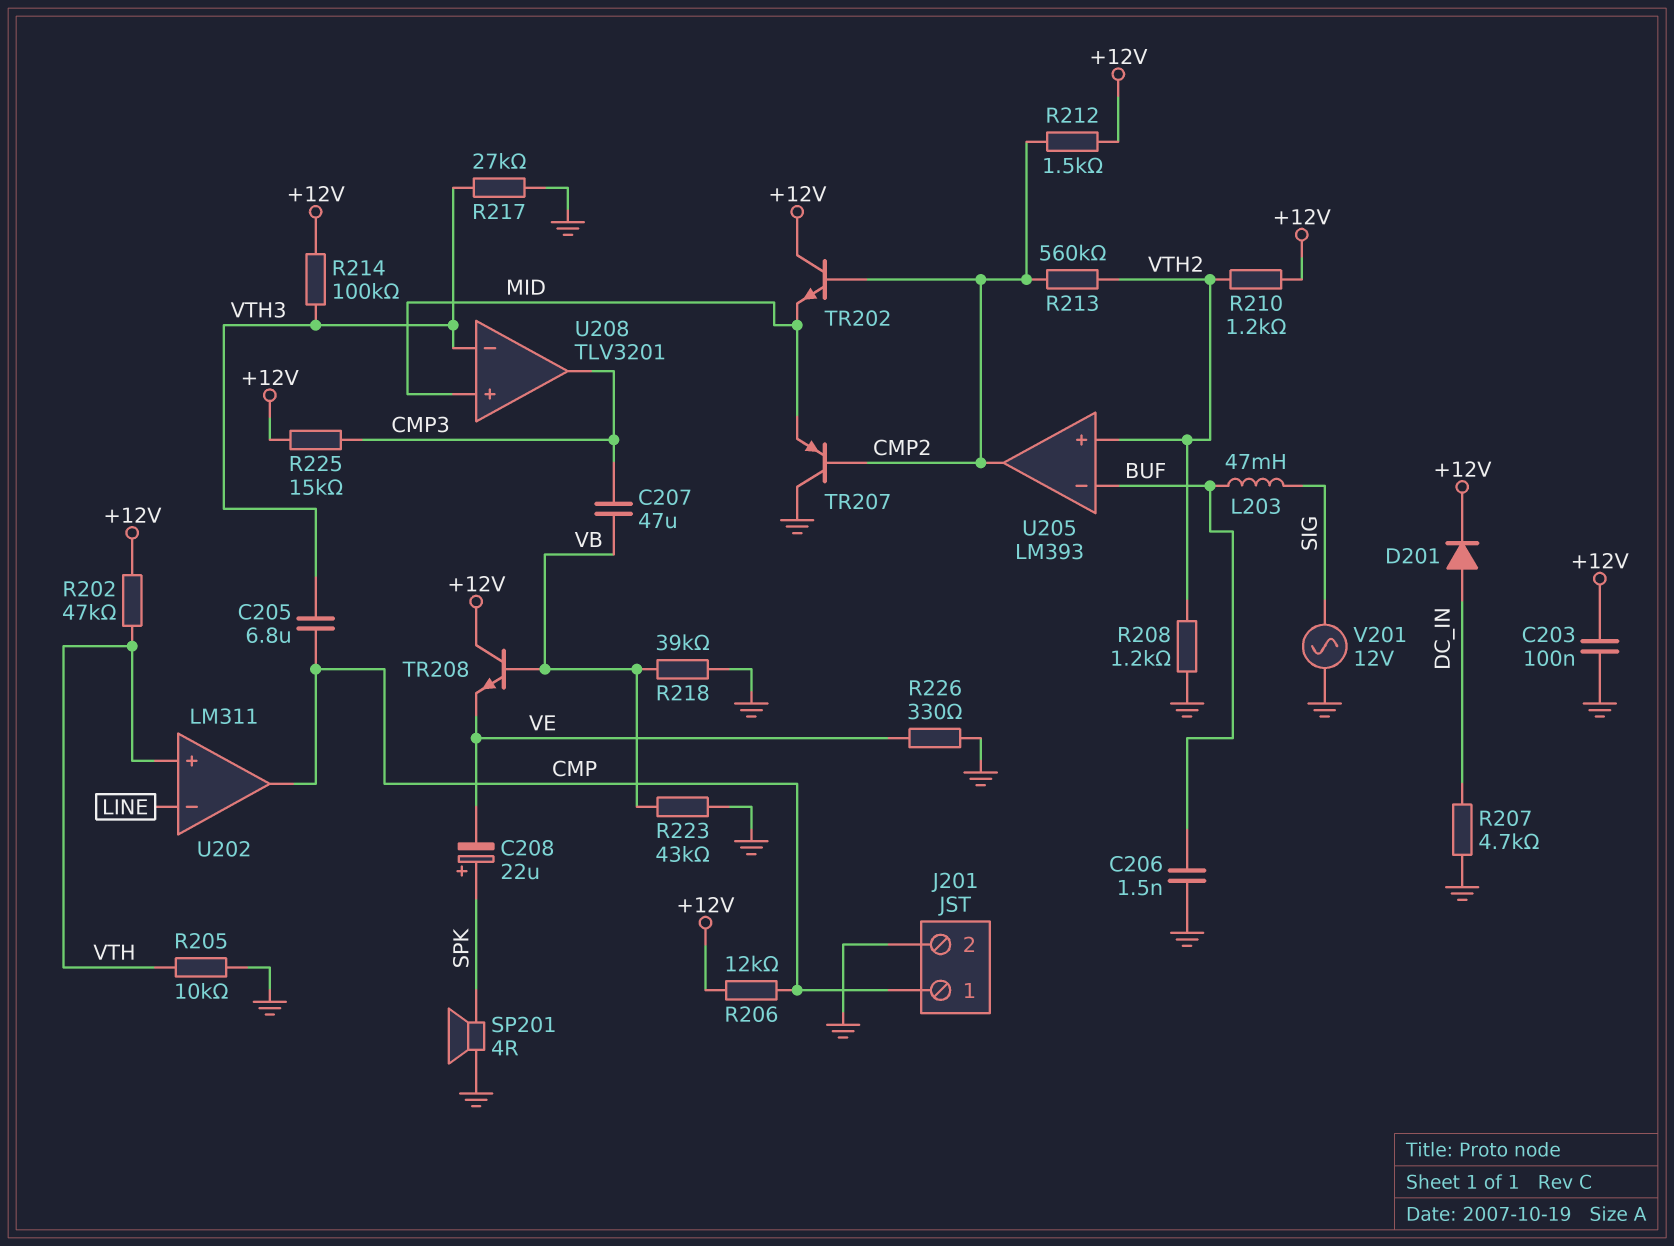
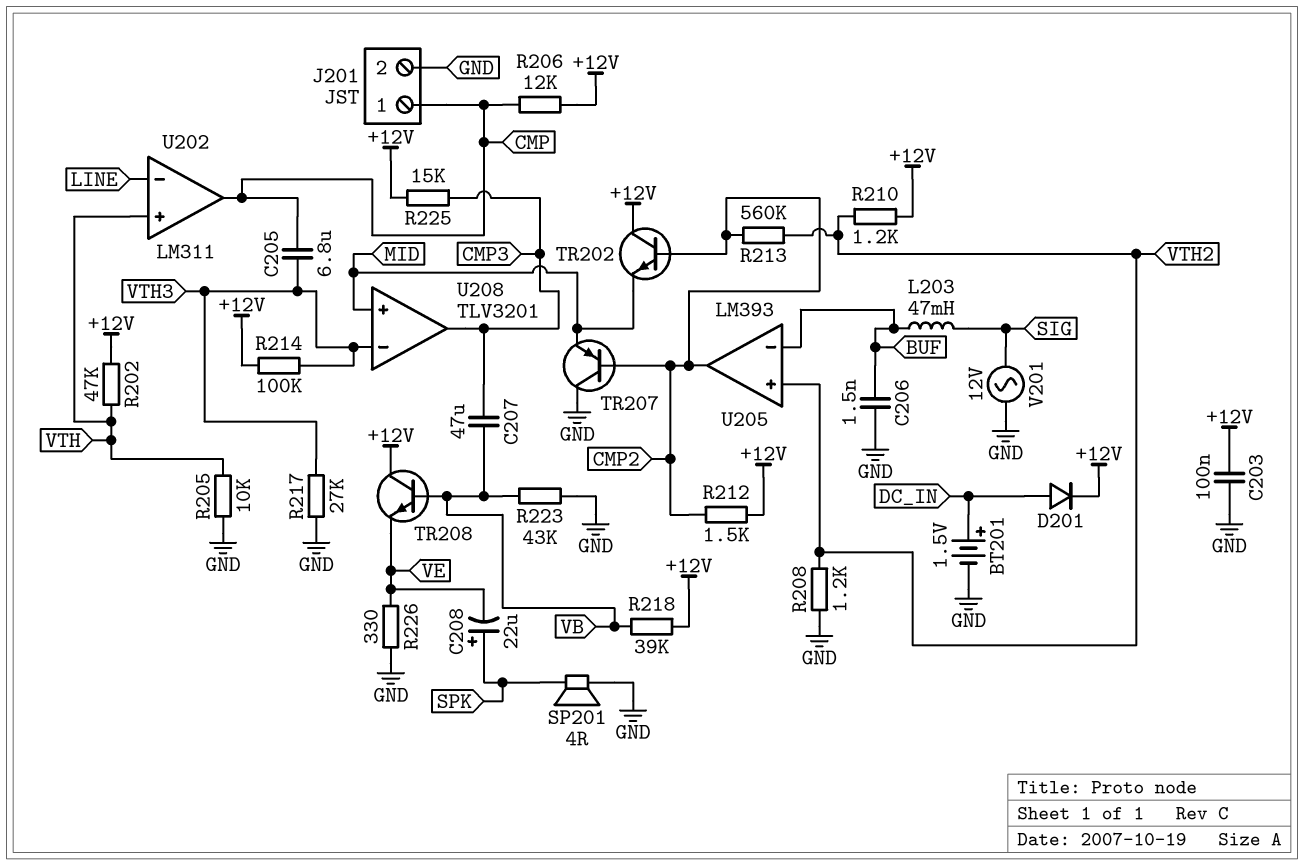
BT201: none -> 1.5V (plus DC_IN, minus GND)
R207: 4.7k (DC_IN, GND) -> none
R218: 39k (GND, VB) -> 39k (+12V, VB)

